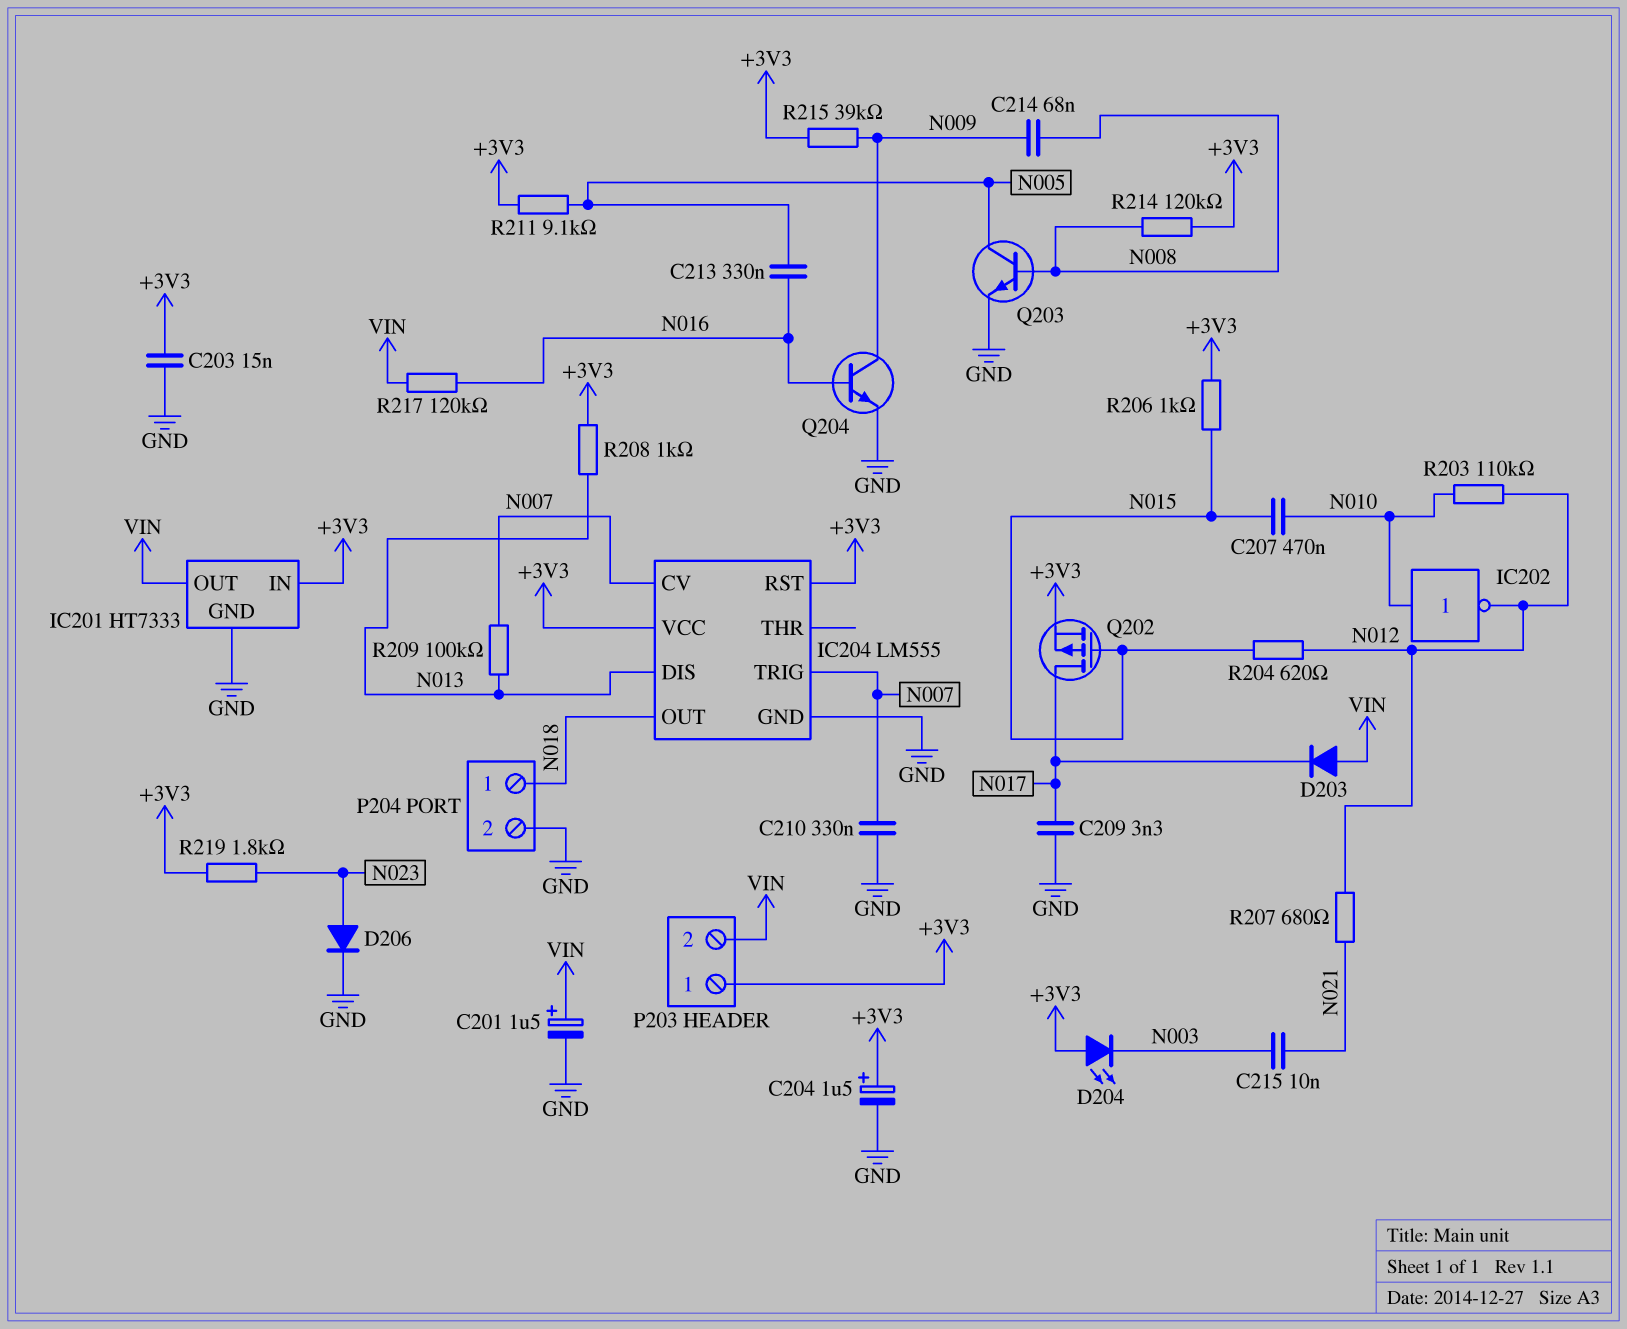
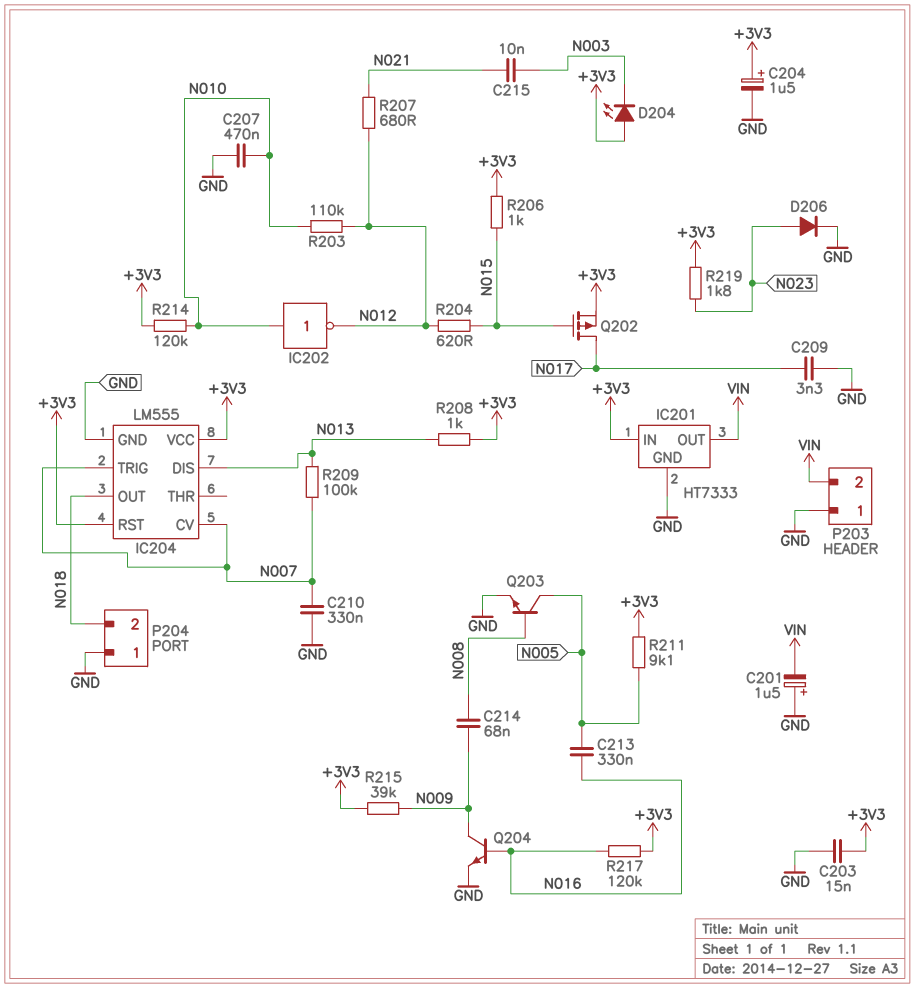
C201: 1.5uF (plus VIN, minus GND) -> 1.5uF (plus GND, minus VIN)
C207: 470nF (N010, N015) -> 470nF (GND, N010)
D203: diode (A VIN, K N017) -> none
P203 pin 1: +3V3 -> GND
P204 pin 1: N018 -> GND
P204 pin 2: GND -> N018
R214: 120k (+3V3, N008) -> 120k (+3V3, N010)
R217: 120k (N016, VIN) -> 120k (+3V3, N016)

